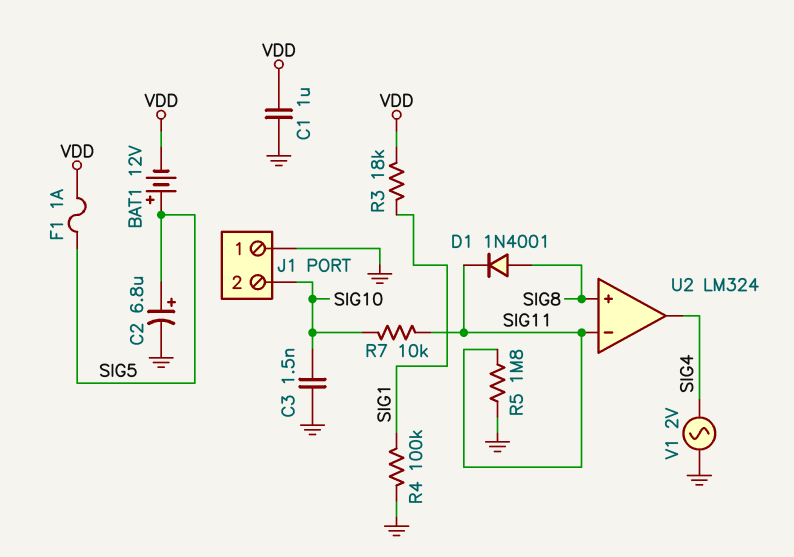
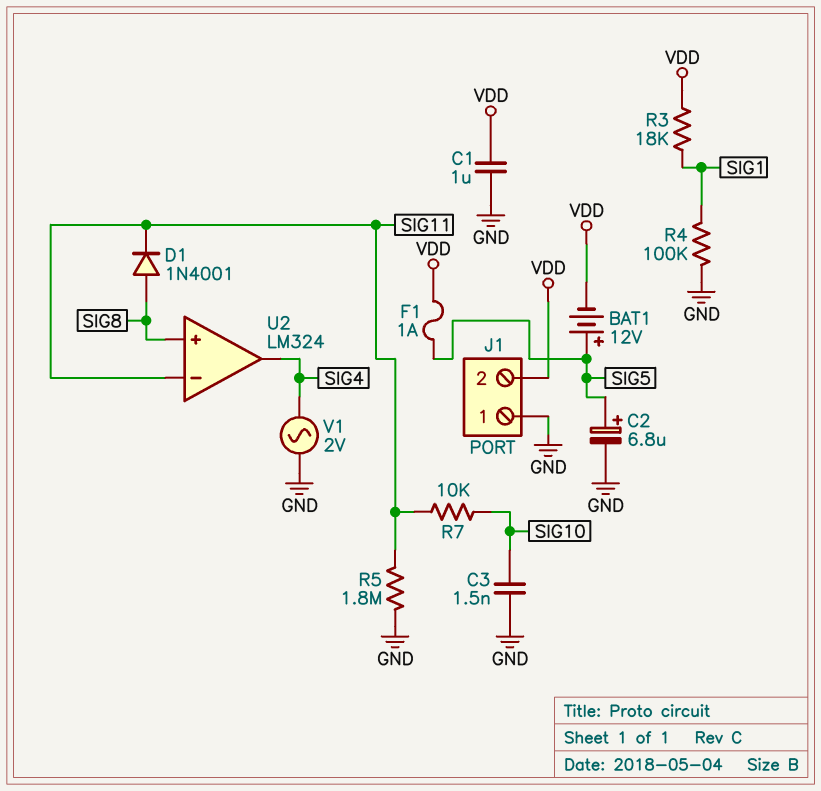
J1 pin 2: SIG10 -> VDD

